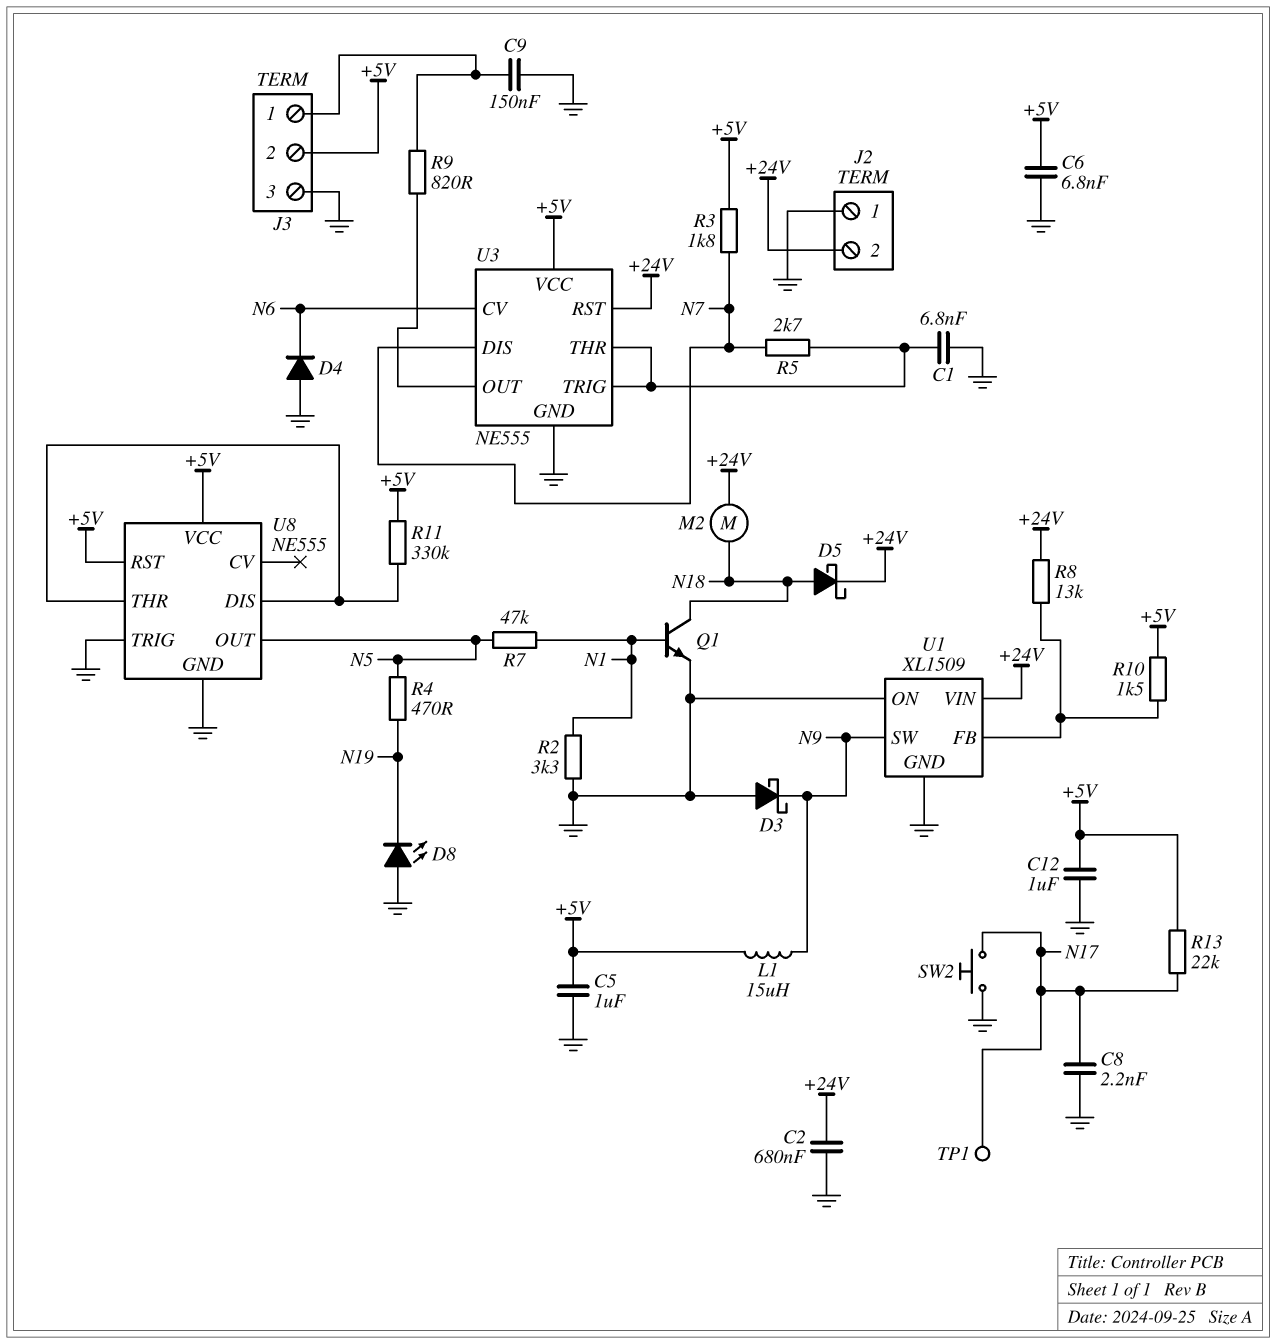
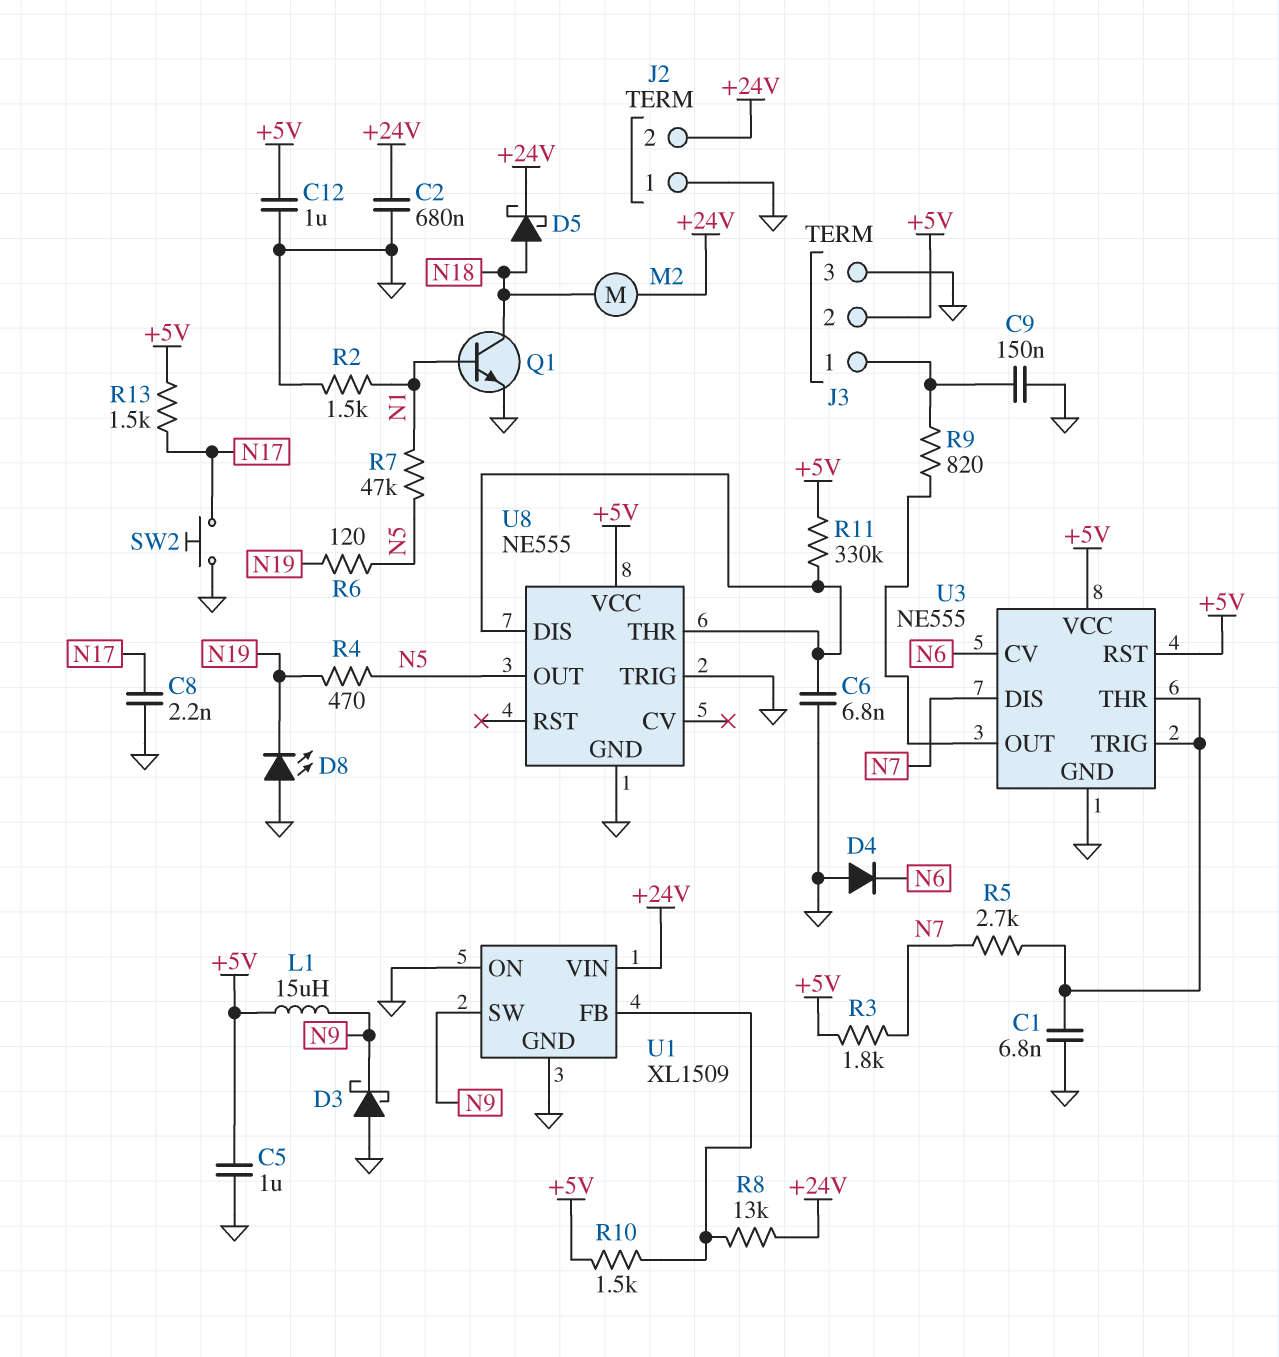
C6: 6.8nF (+5V, GND) -> 6.8nF (GND, U8/DIS)
R2: 3.3k (GND, N1) -> 1.5k (GND, N1)
R6: none -> 120 (N5, N19)
R13: 22k (+5V, N17) -> 1.5k (+5V, N17)
TP1: test point (N17) -> none
U3 pin RST: +24V -> +5V
U8 pin RST: +5V -> none

